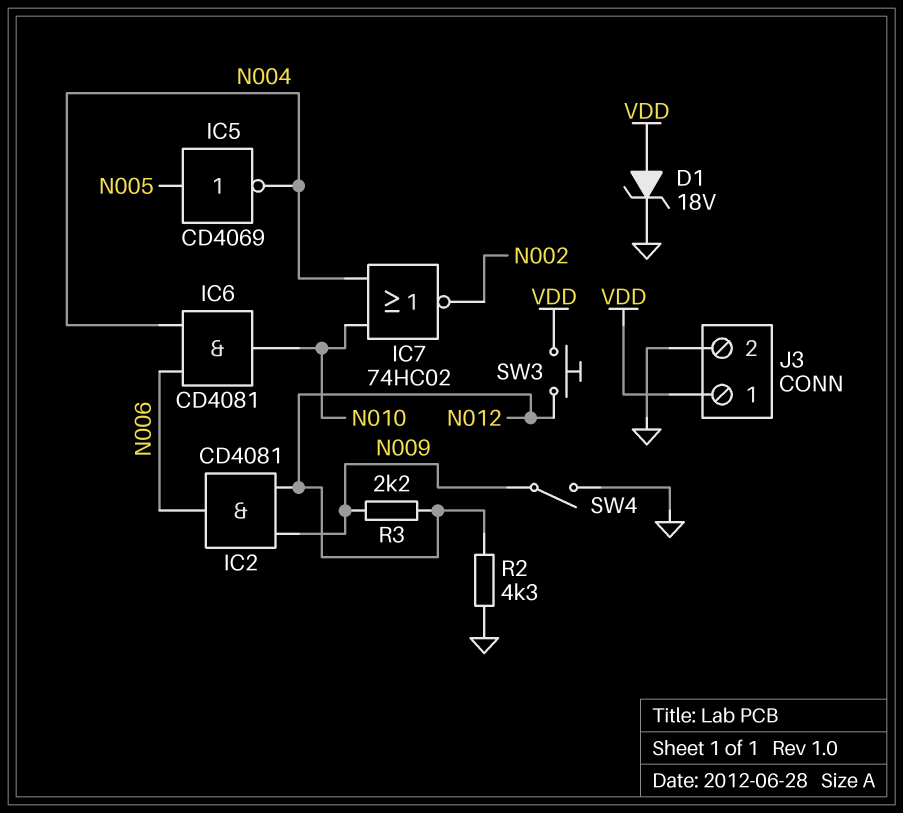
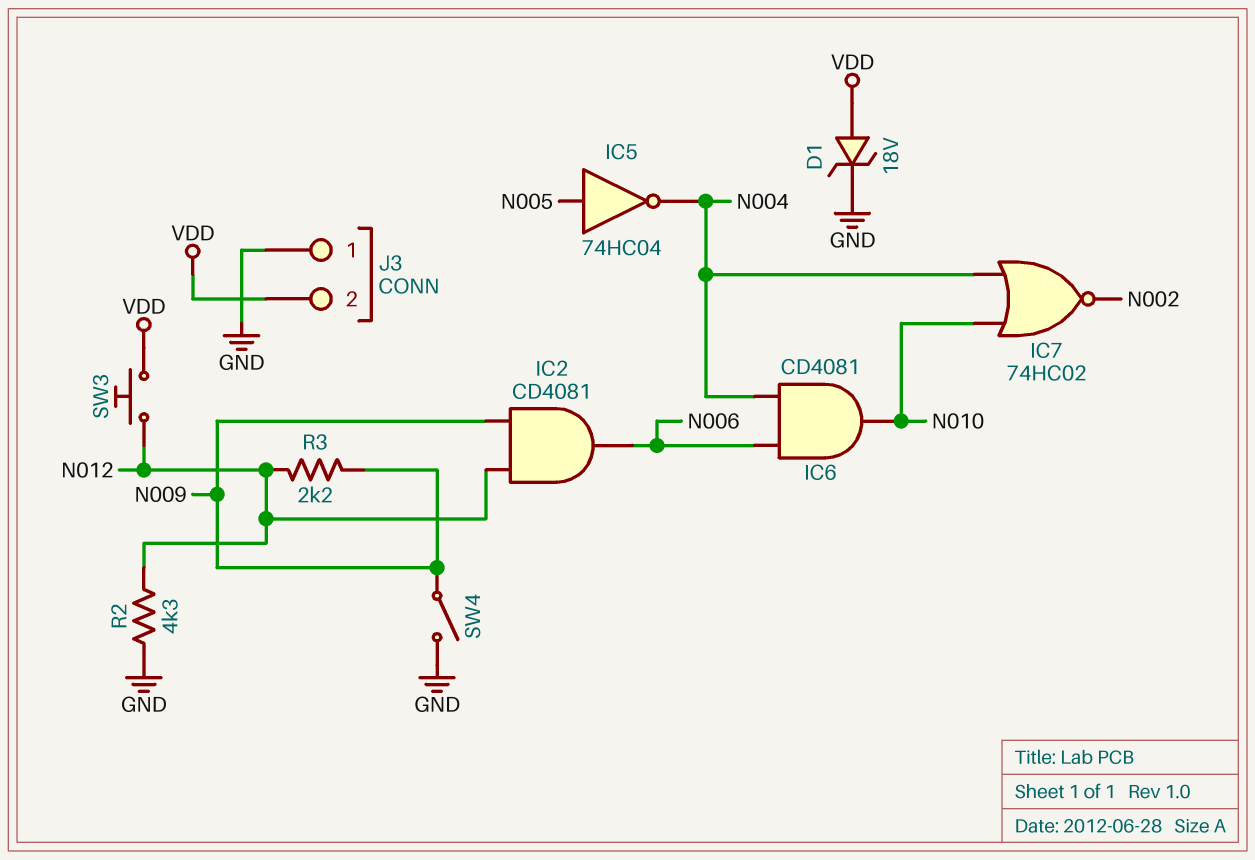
IC5: NOT CD4069 (in N005, out N004) -> NOT 74HC04 (in N005, out N004)
J3 pin 1: VDD -> GND
J3 pin 2: GND -> VDD

